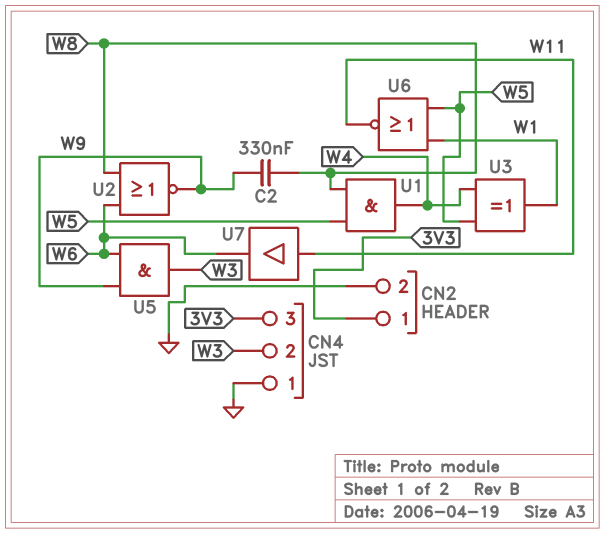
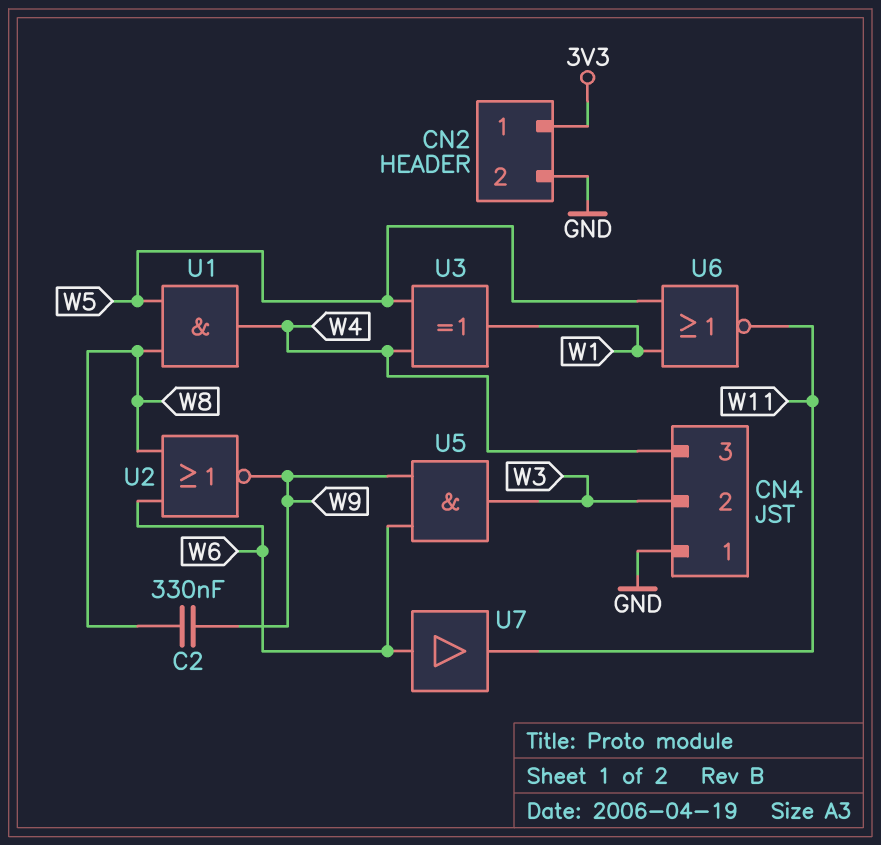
CN4 pin 3: 3V3 -> W4
U7: buffer (in W11, out W6) -> buffer (in W6, out W11)

